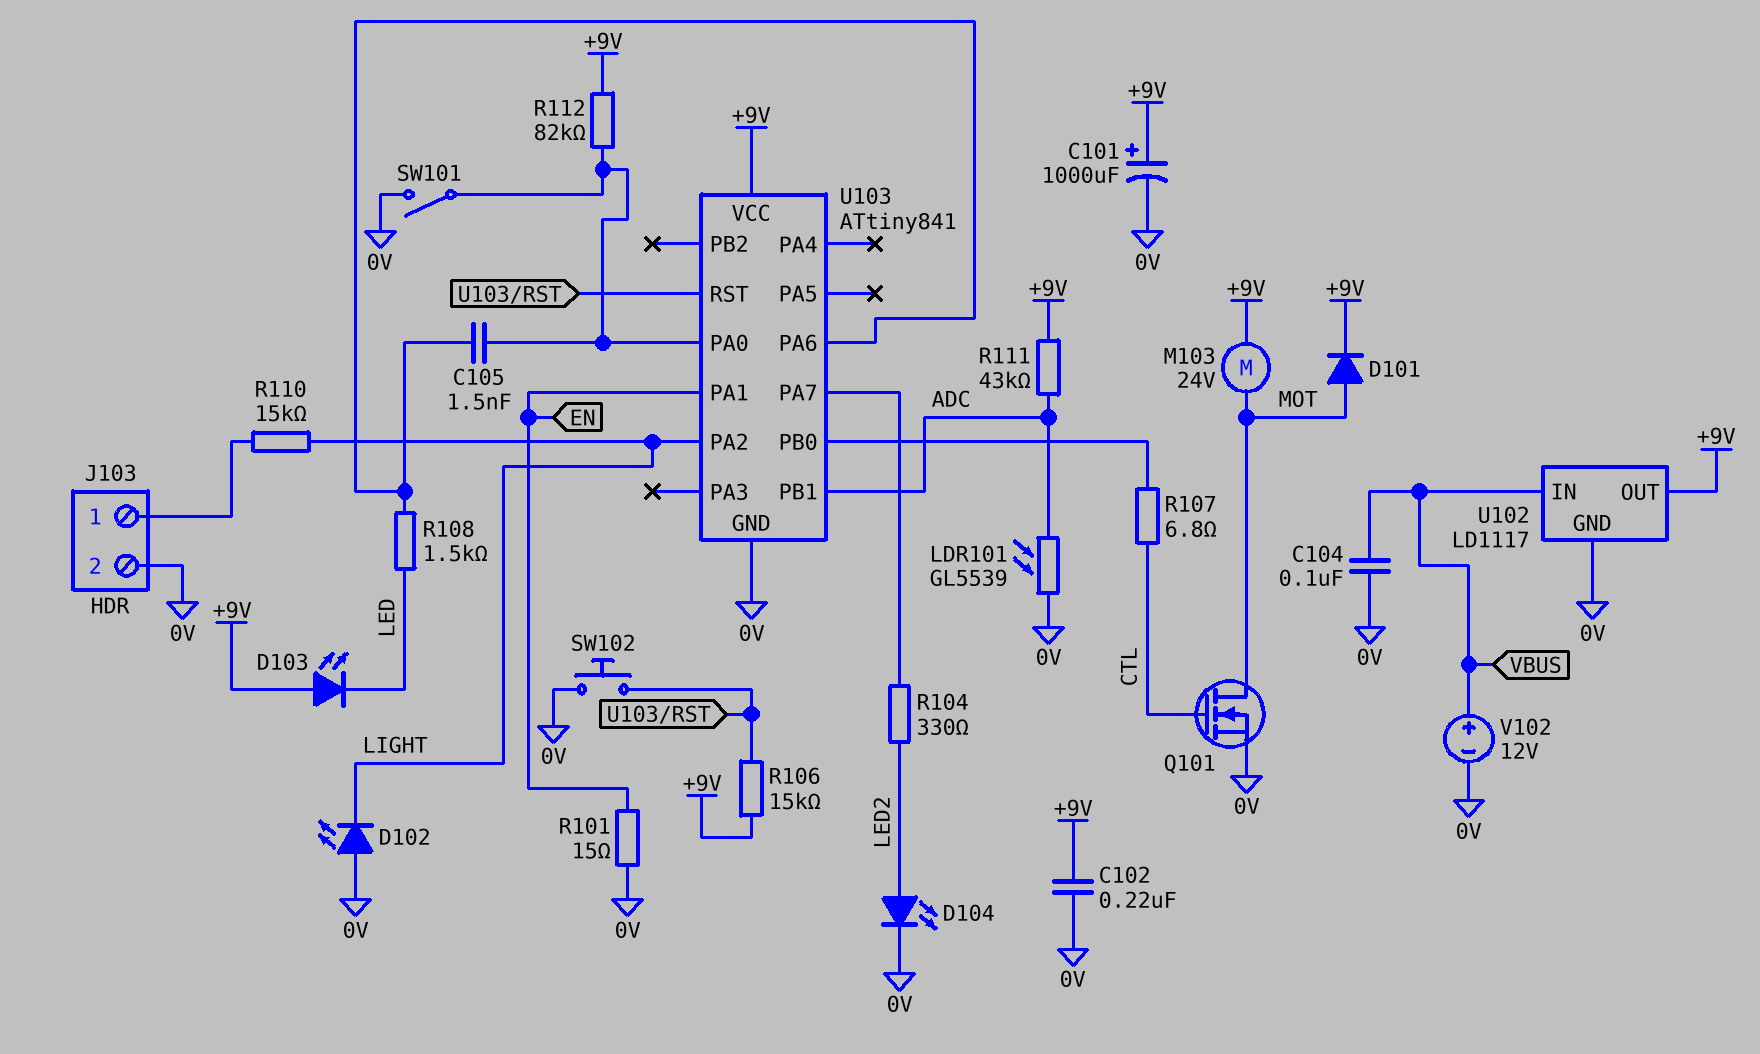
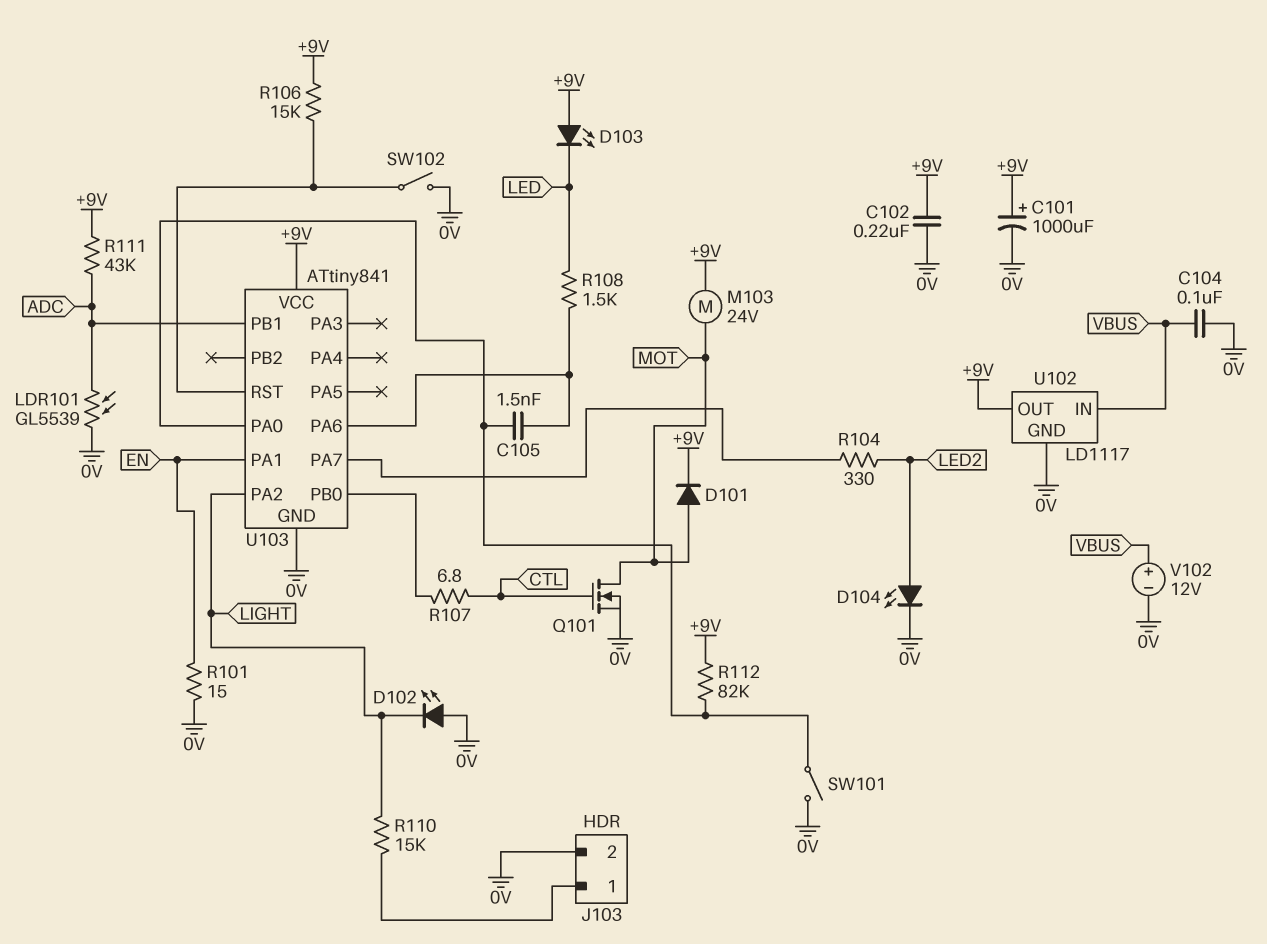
SW102: button (0V, U103/RST) -> switch (0V, U103/RST)

